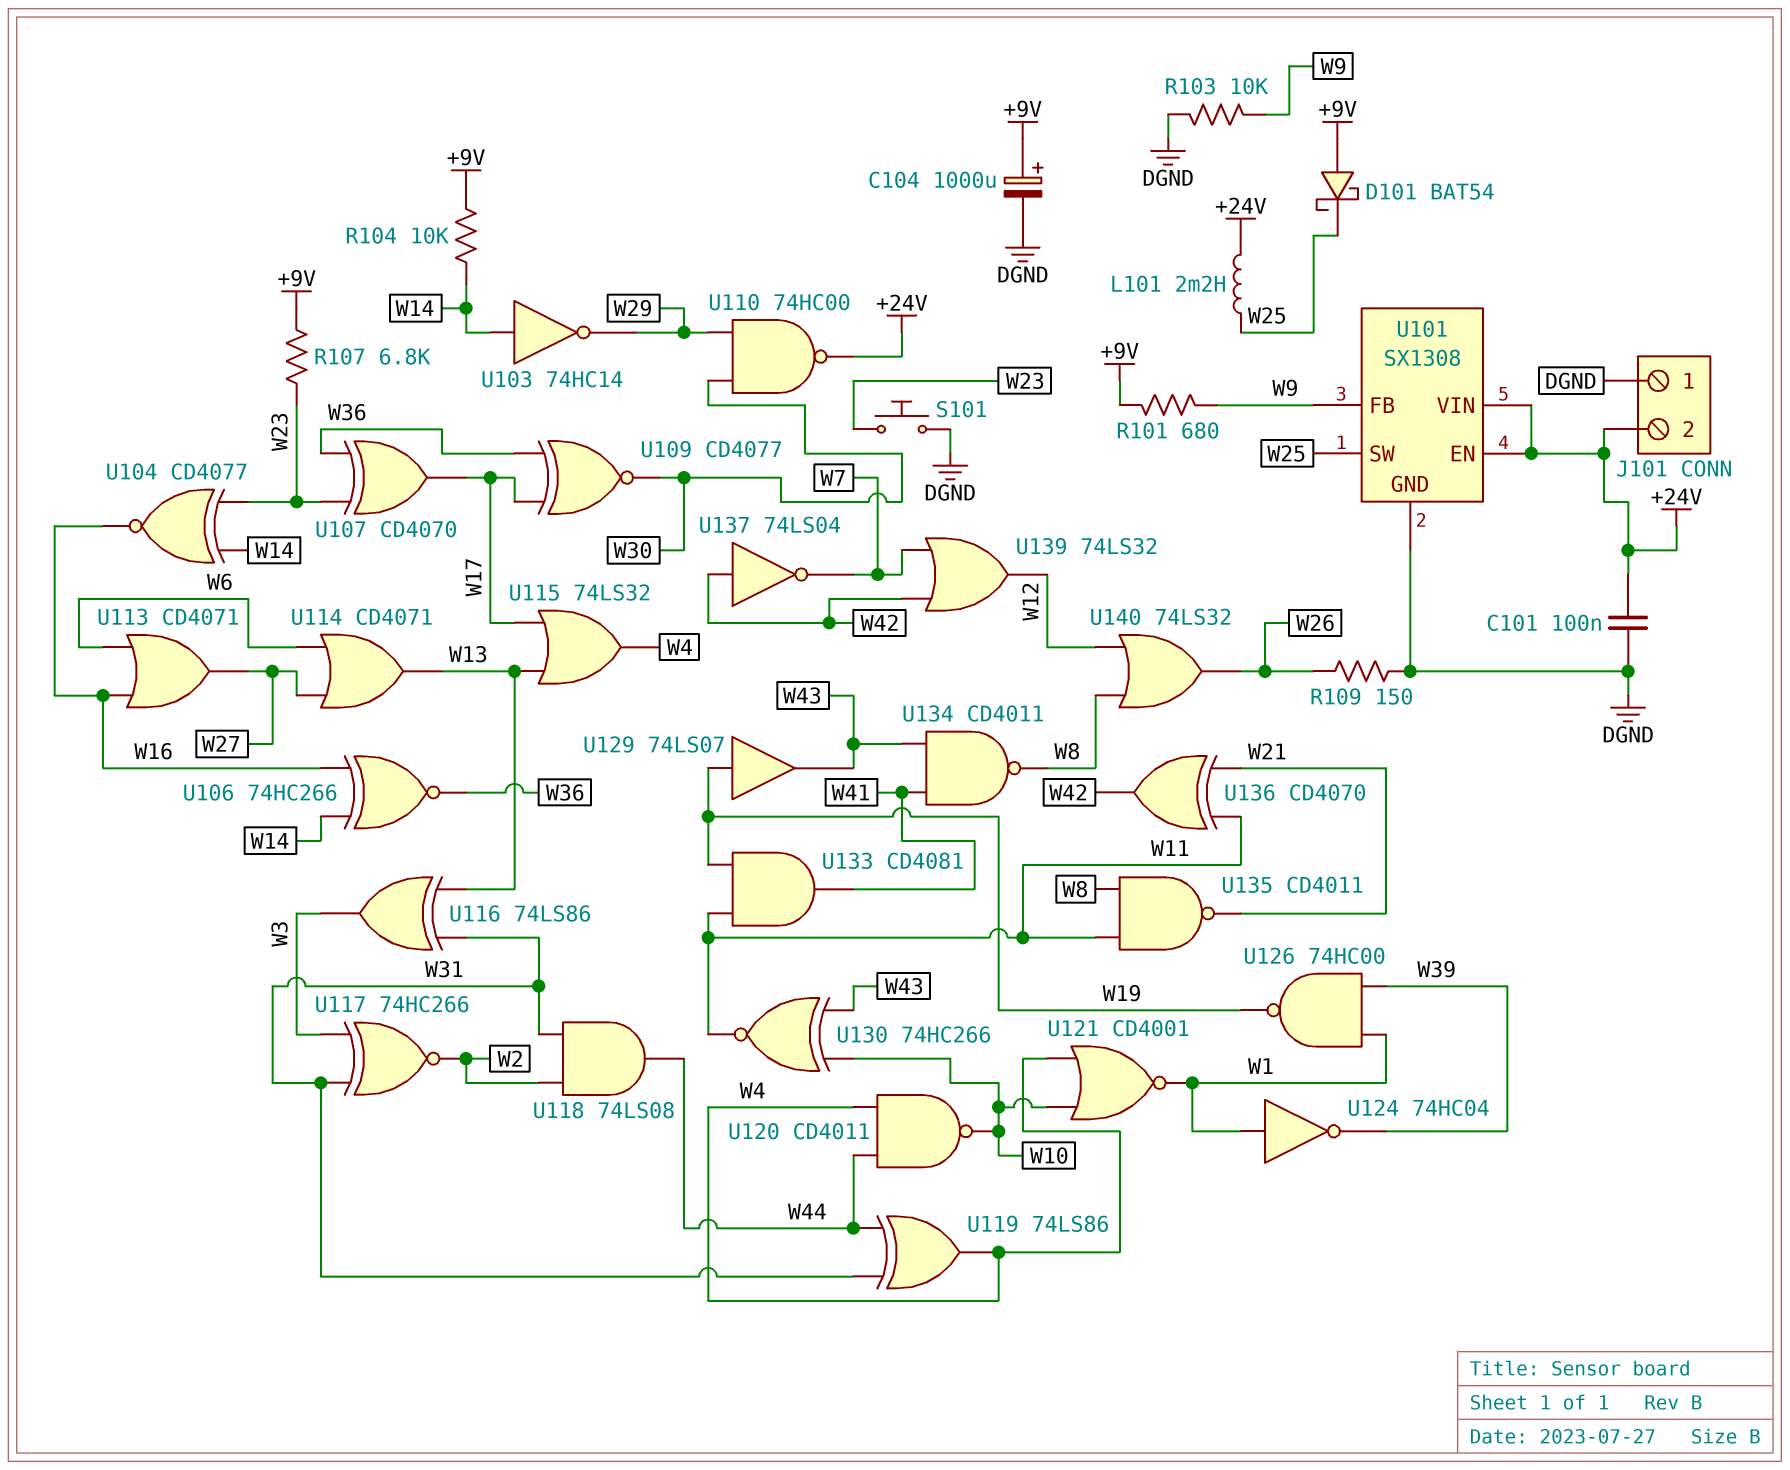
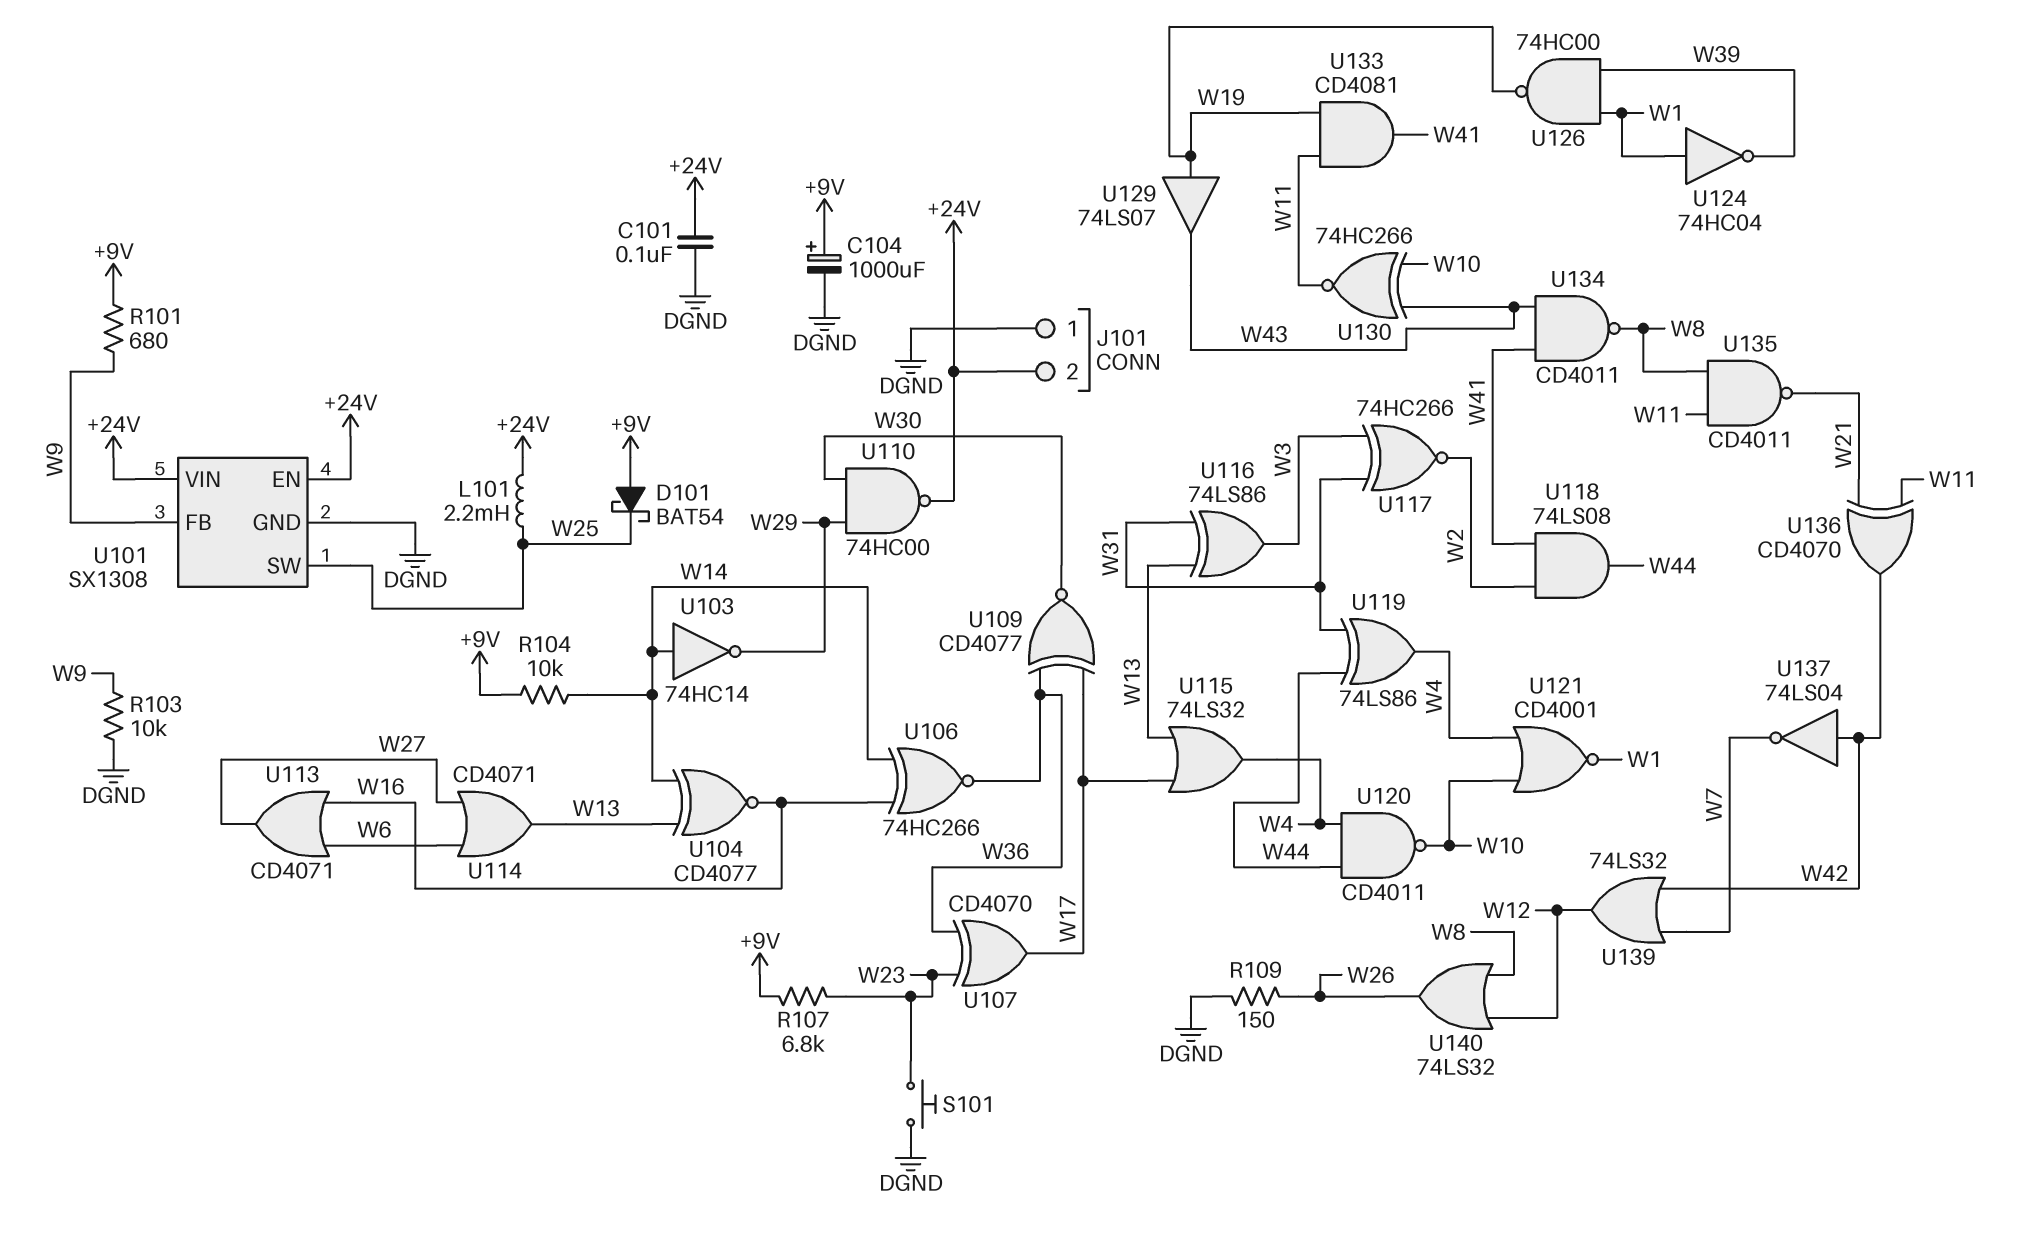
U104: XNOR CD4077 (in W14, in W23, out W16) -> XNOR CD4077 (in W13, in W14, out W16)
U118: AND 74LS08 (in W2, in W31, out W44) -> AND 74LS08 (in W2, in W41, out W44)

